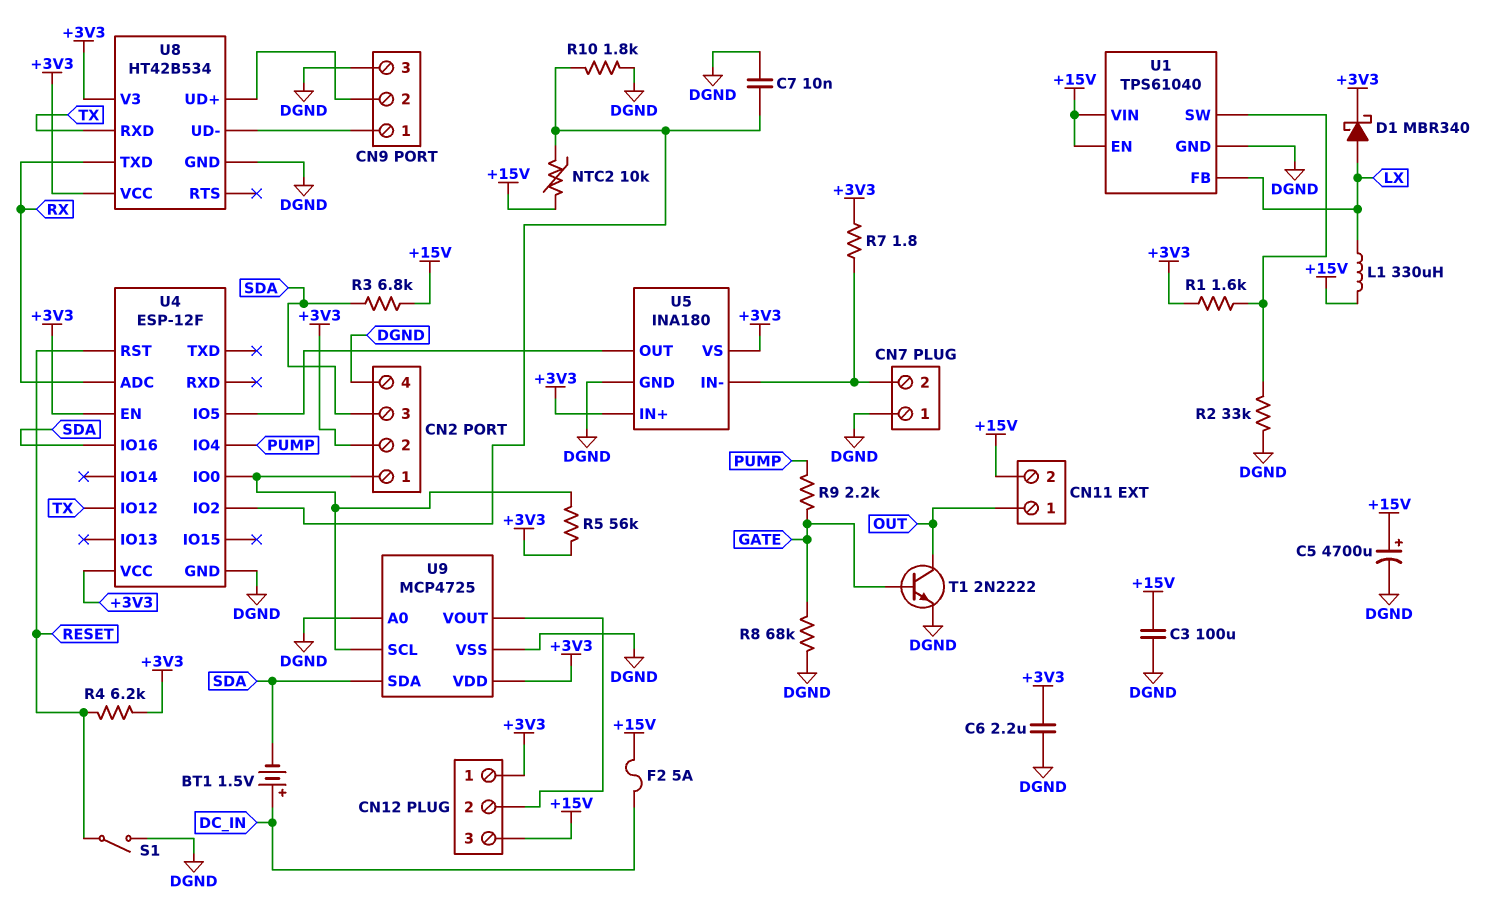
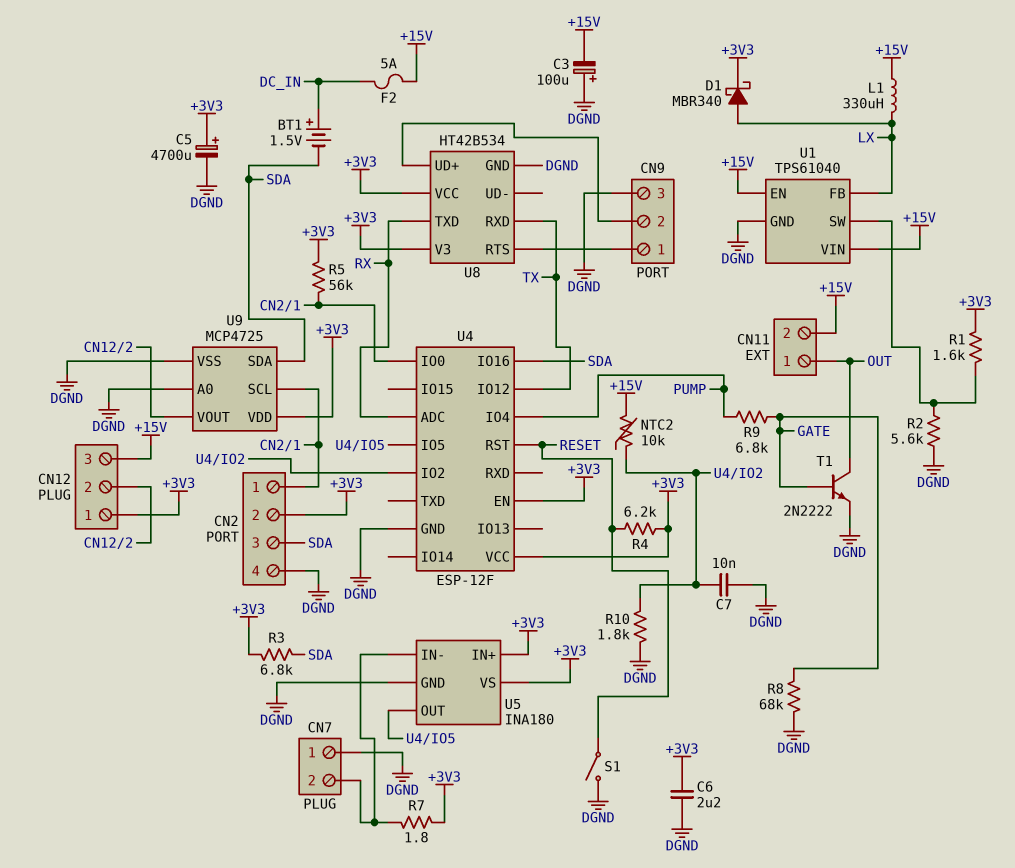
C3: 100uF (+15V, DGND) -> 100uF (plus DGND, minus +15V)
C5: 4700uF (plus +15V, minus DGND) -> 4700uF (plus +3V3, minus DGND)
R2: 33k (DGND, U1/SW) -> 5.6k (DGND, U1/SW)
R3: 6.8k (+15V, SDA) -> 6.8k (+3V3, SDA)
R9: 2.2k (GATE, PUMP) -> 6.8k (GATE, PUMP)
U8 pin RTS: none -> CN9/1
U8 pin UD-: CN9/1 -> none

